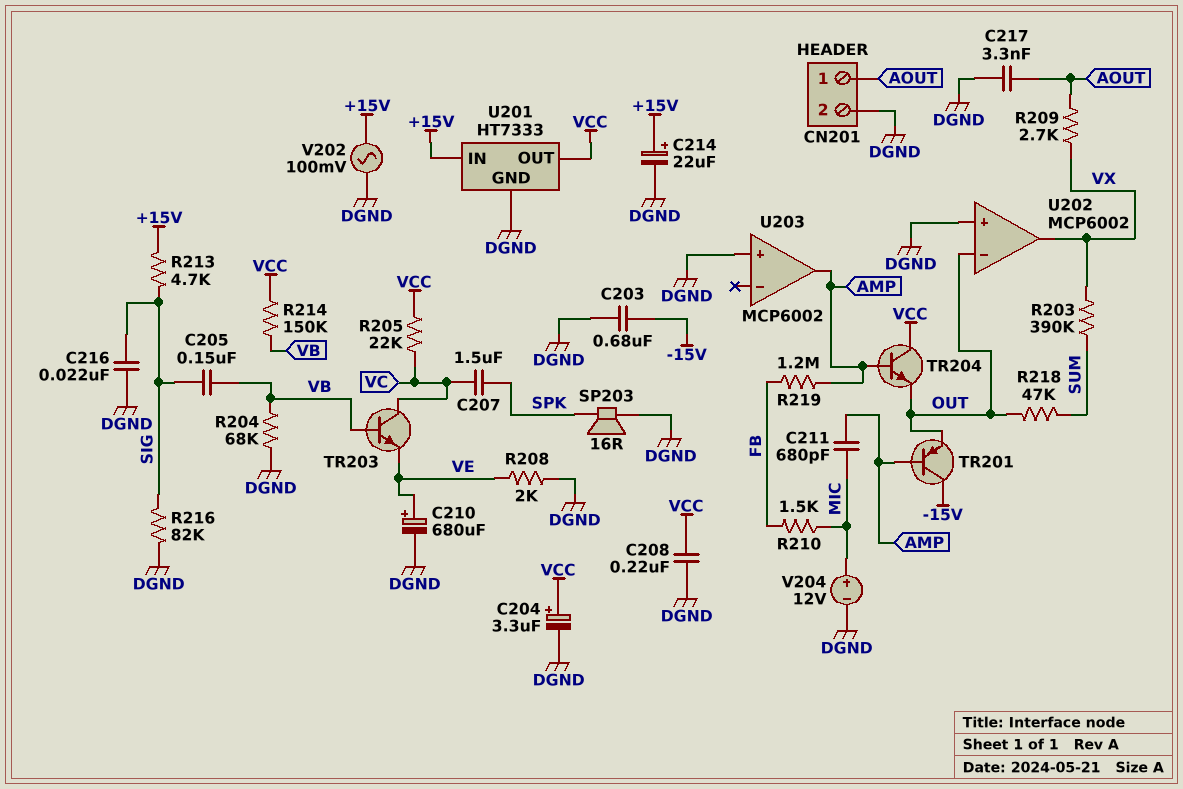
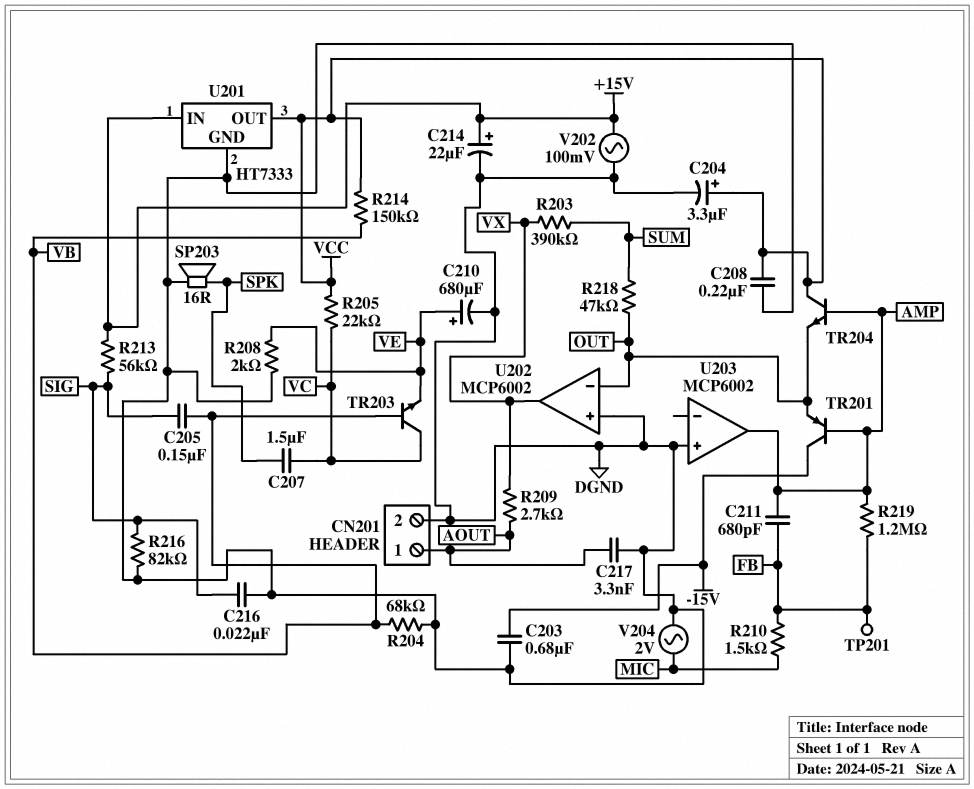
C211: 680pF (AMP, MIC) -> 680pF (AMP, FB)
R213: 4.7k (+15V, SIG) -> 56k (+15V, SIG)
TP201: none -> test point (FB)
V204: 12V (plus MIC, minus DGND) -> AC 2V (DGND, MIC)

